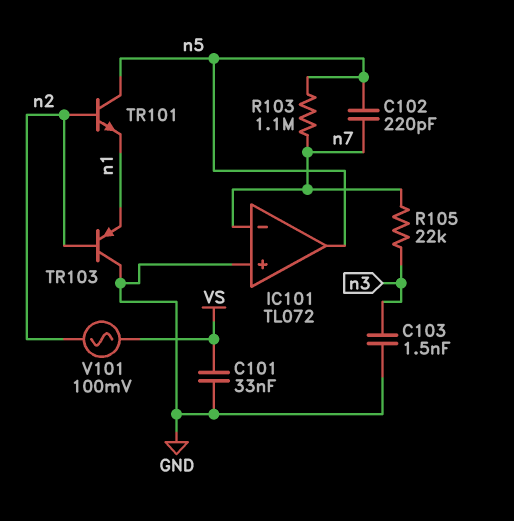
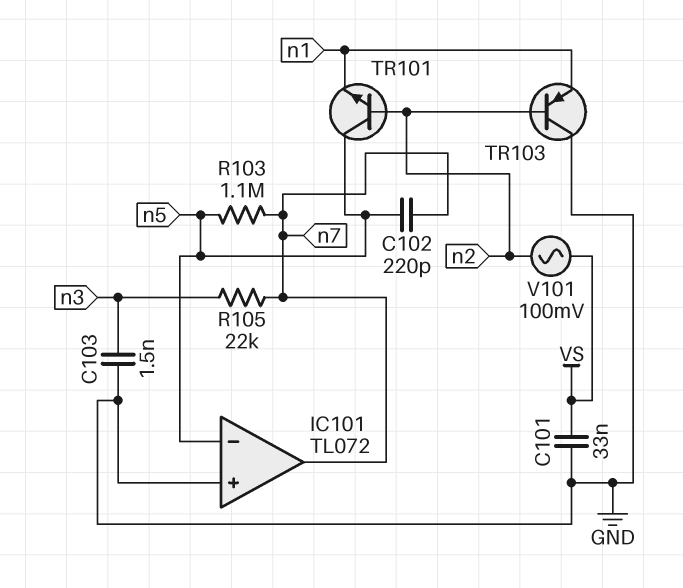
IC101 pin in-: n7 -> n5
IC101 pin out: n5 -> n7

